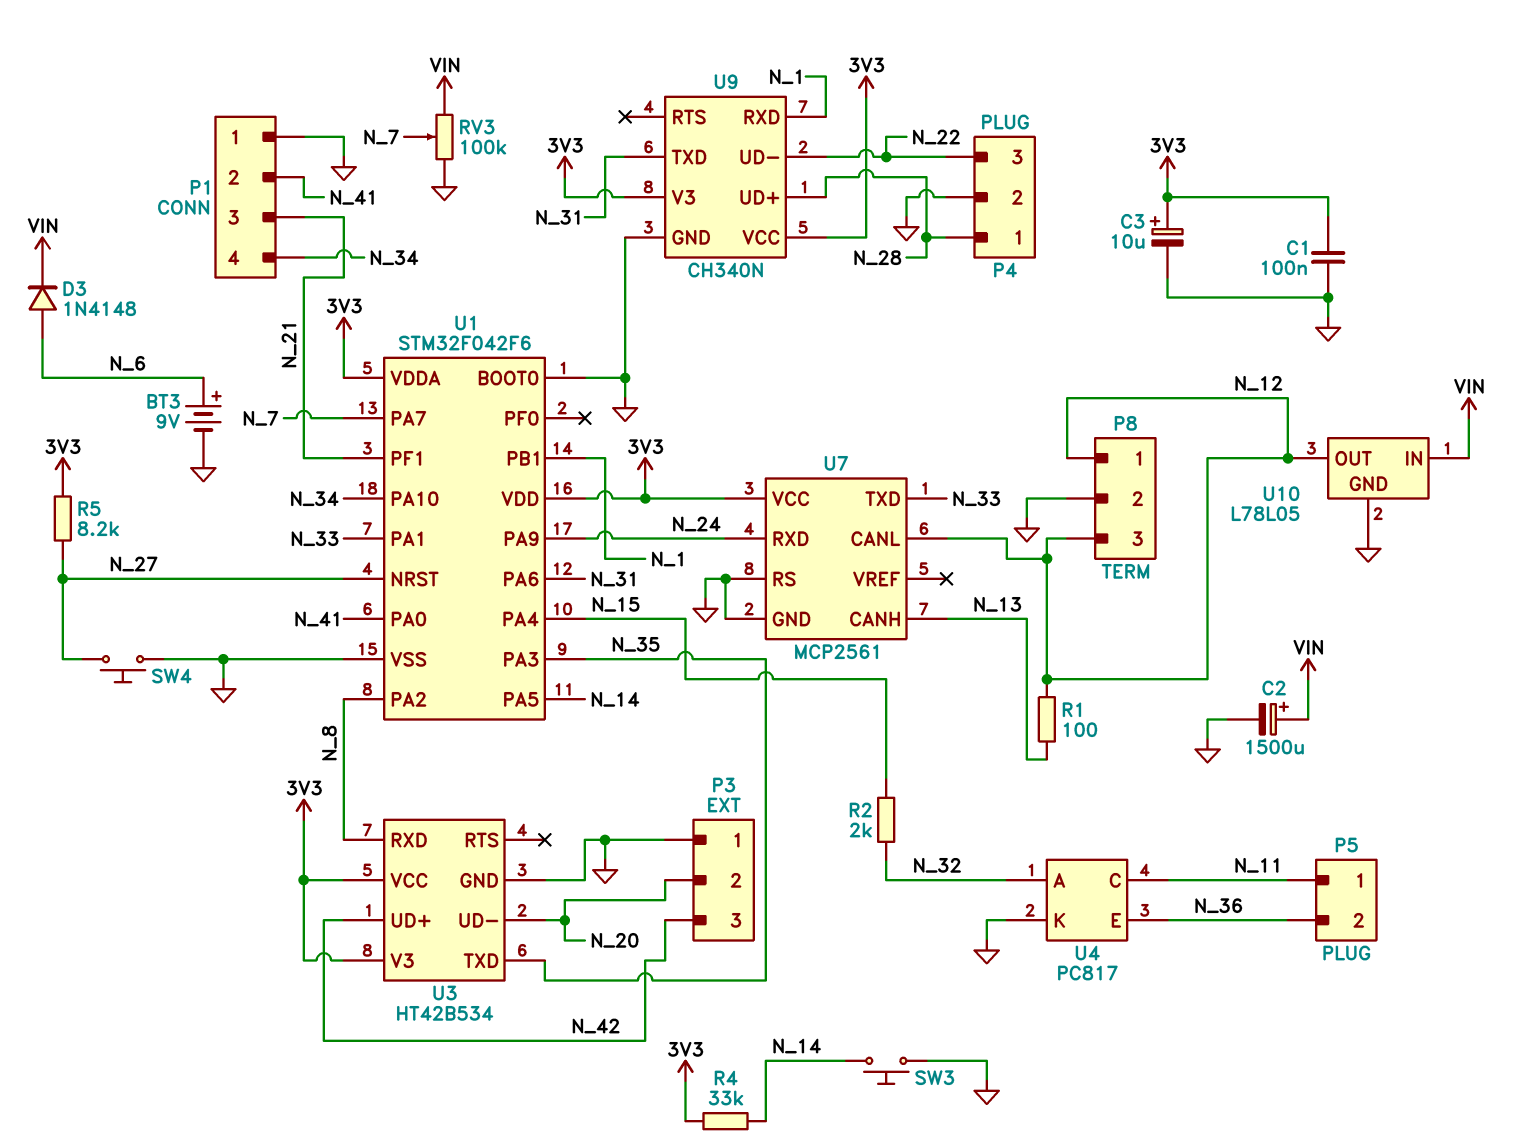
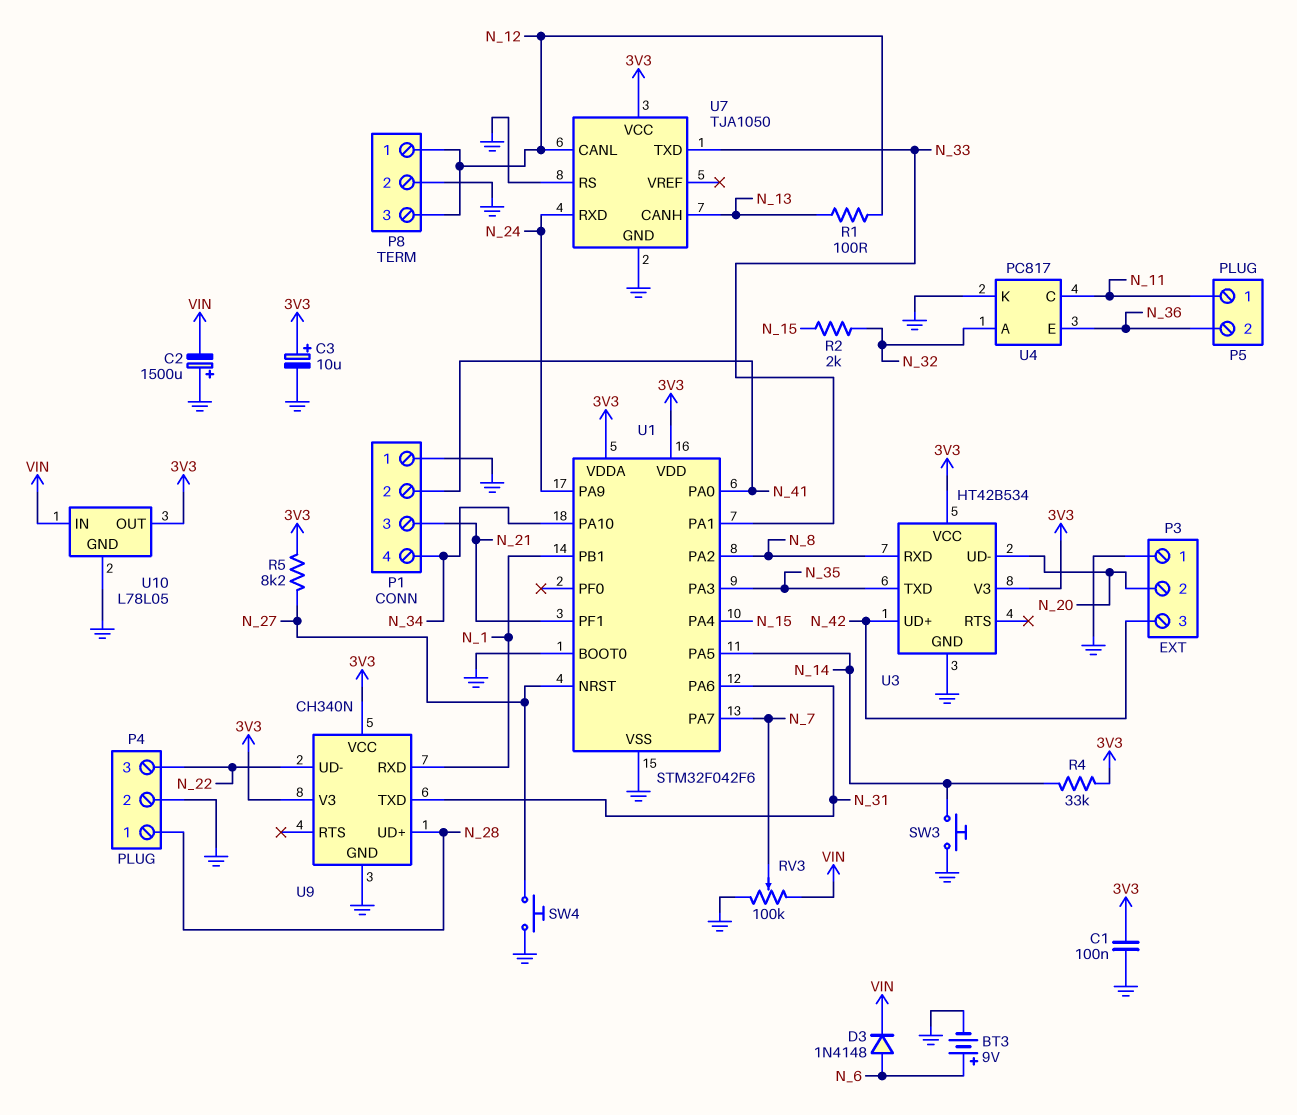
C2: 1500uF (plus VIN, minus GND) -> 1500uF (plus GND, minus VIN)
U7: MCP2561 -> TJA1050
U10 pin OUT: N_12 -> 3V3

